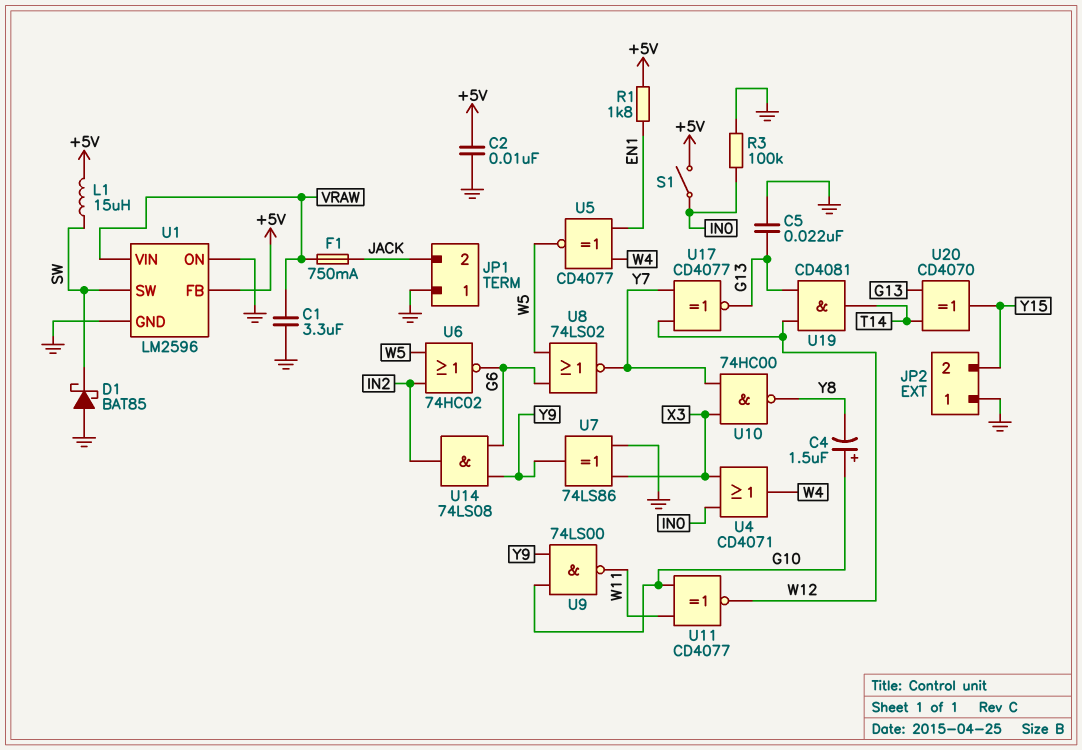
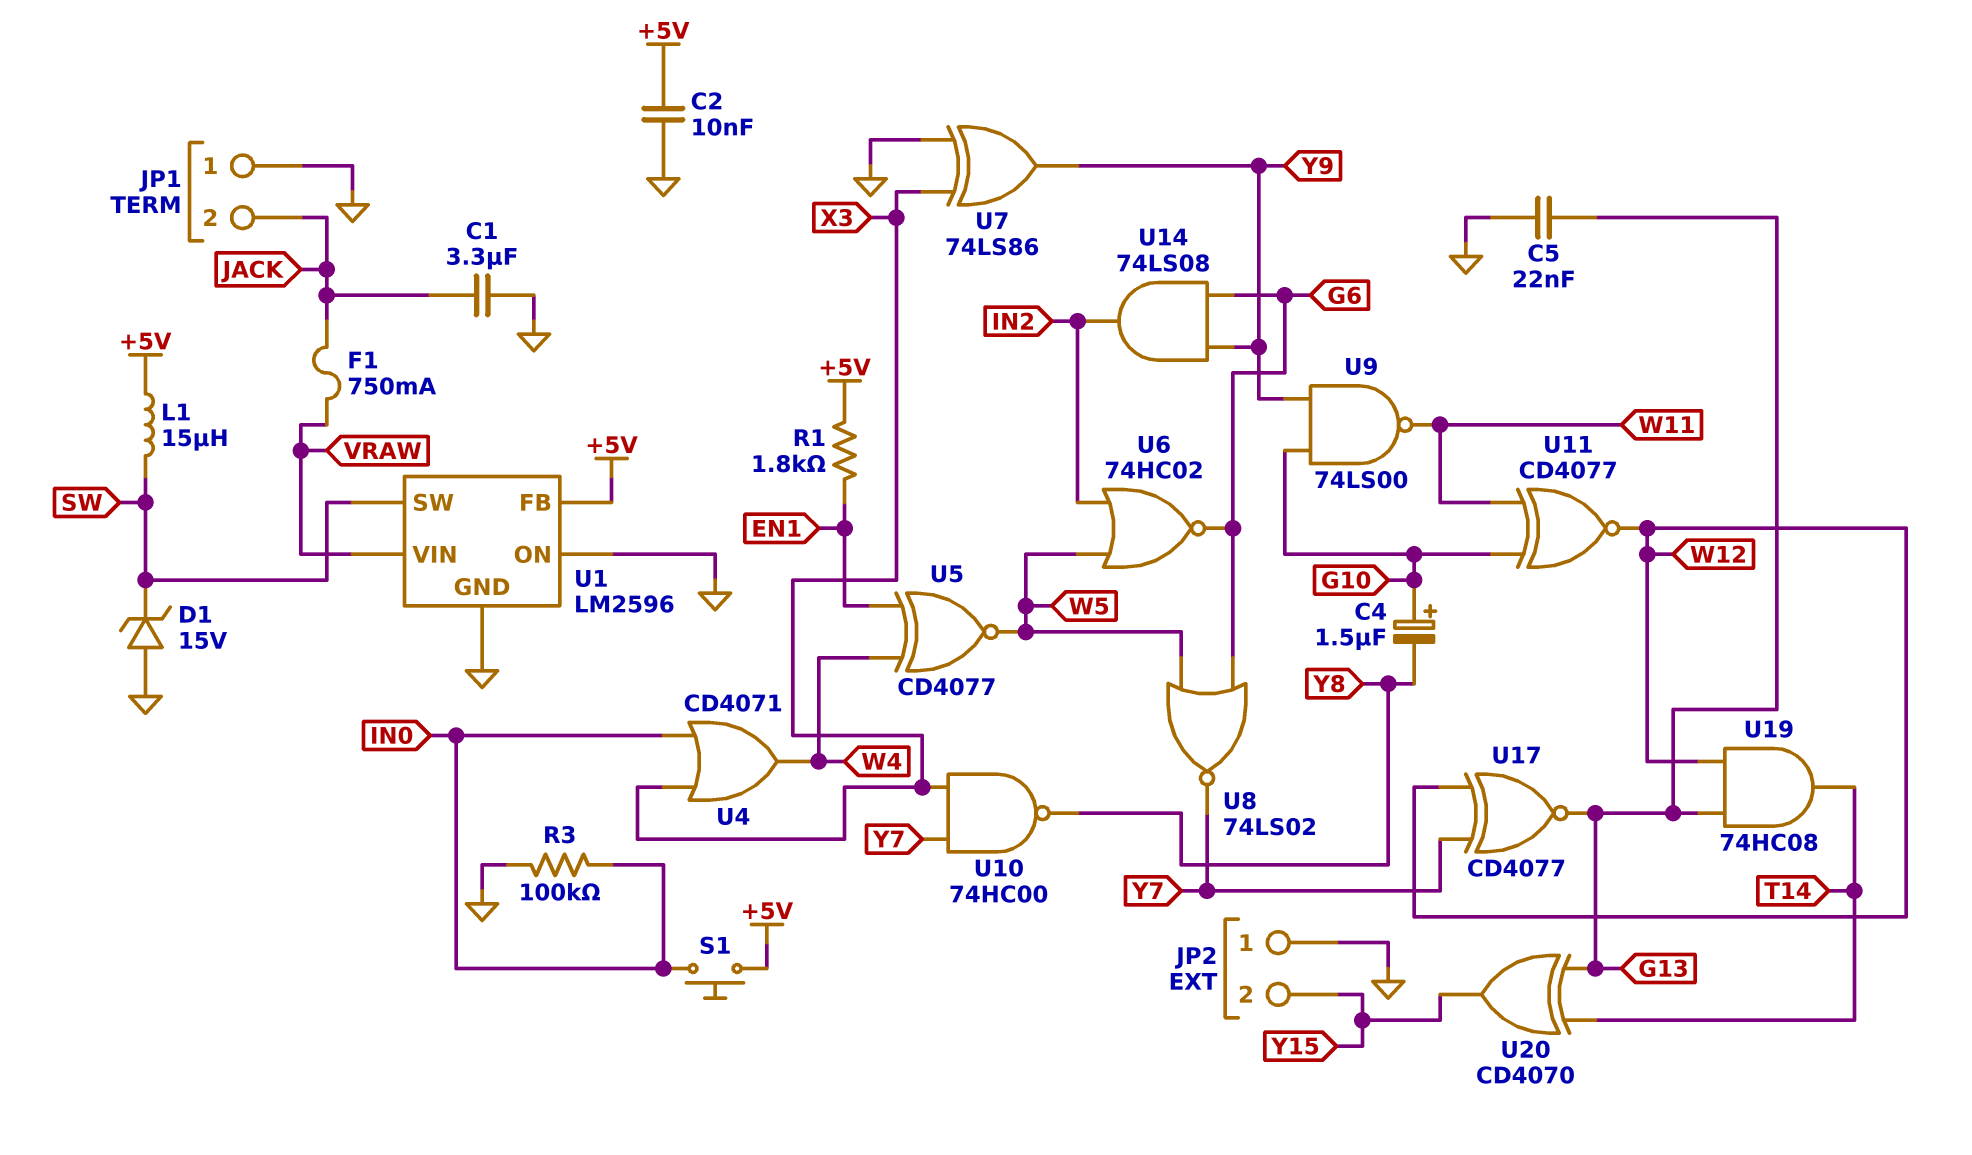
C1: 3.3uF (GND, VRAW) -> 3.3uF (GND, JACK)
D1: schottky BAT85 (A GND, K SW) -> zener 15V (A GND, K SW)
S1: switch (+5V, IN0) -> button (+5V, IN0)
U19: AND CD4081 (in G13, in W12, out T14) -> AND 74HC08 (in G13, in W12, out T14)

